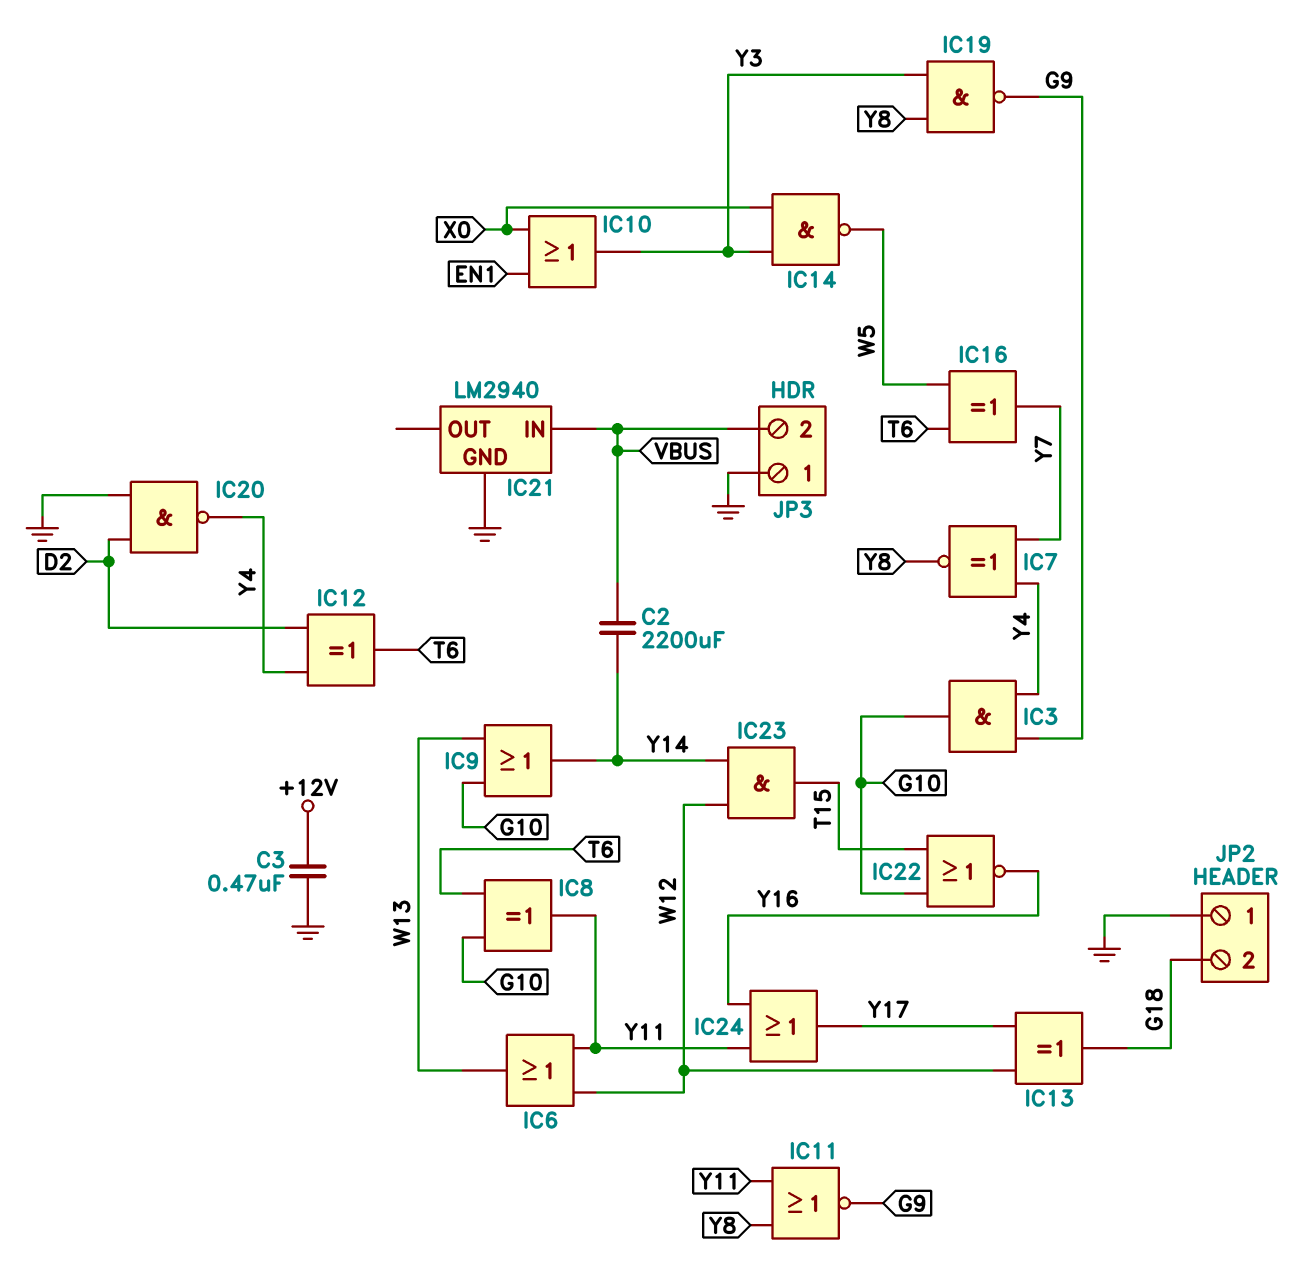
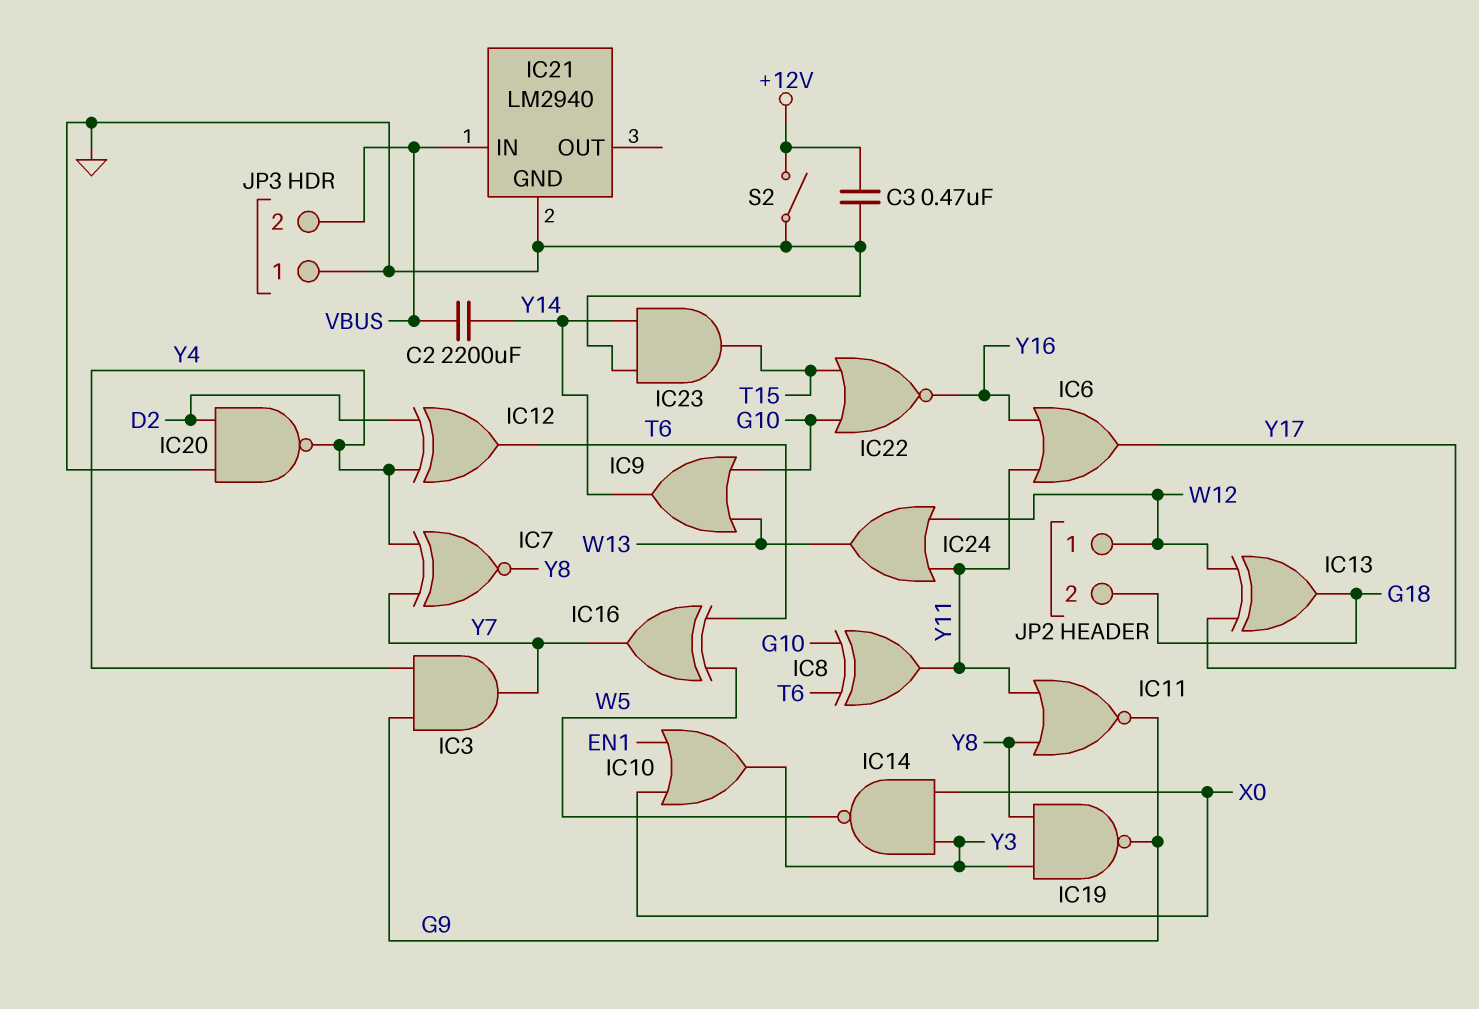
IC3: AND (in G9, in Y4, out G10) -> AND (in G9, in Y4, out Y7)
IC6: OR (in W12, in Y11, out W13) -> OR (in Y11, in Y16, out Y17)
IC23: AND (in W12, in Y14, out T15) -> AND (in GND, in Y14, out T15)
IC24: OR (in Y11, in Y16, out Y17) -> OR (in W12, in Y11, out W13)
JP2 pin 1: GND -> W12
S2: none -> switch (+12V, GND)

